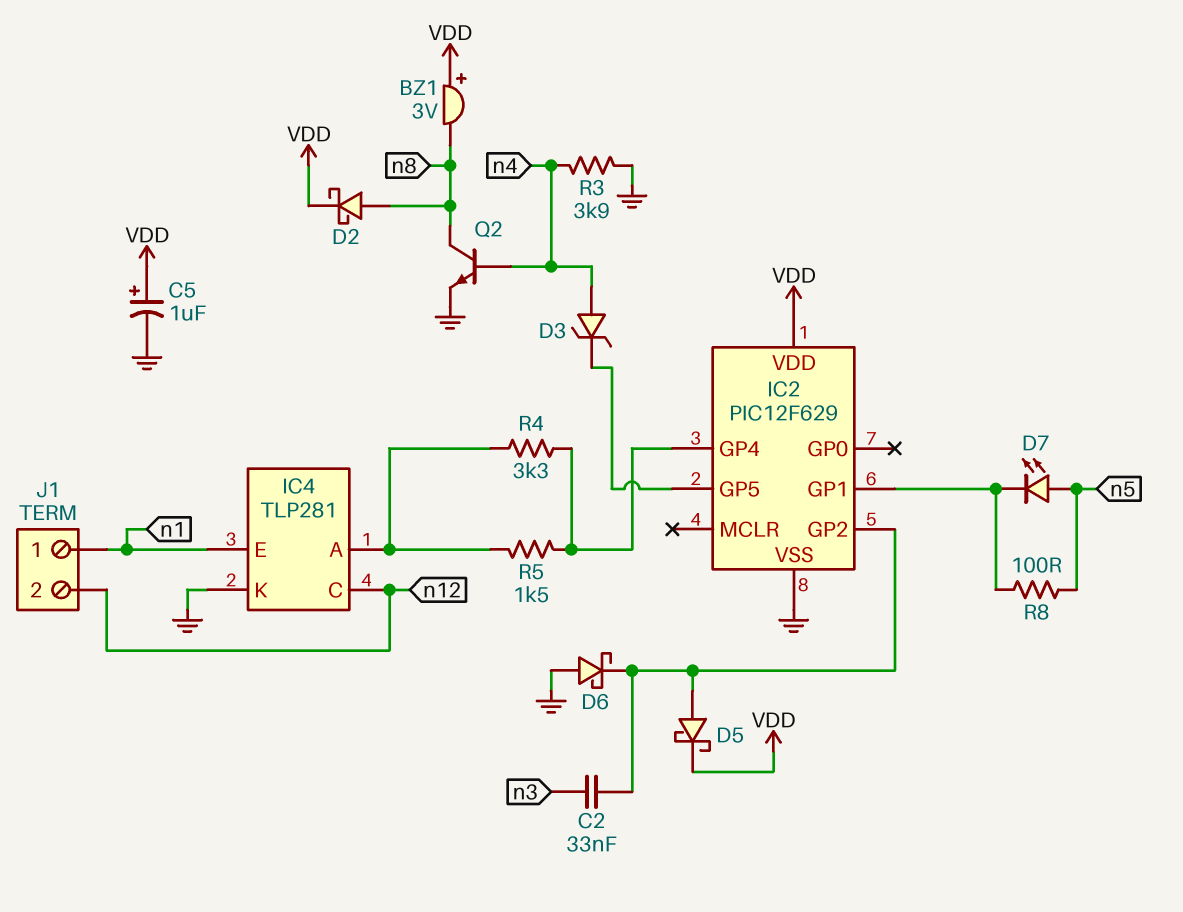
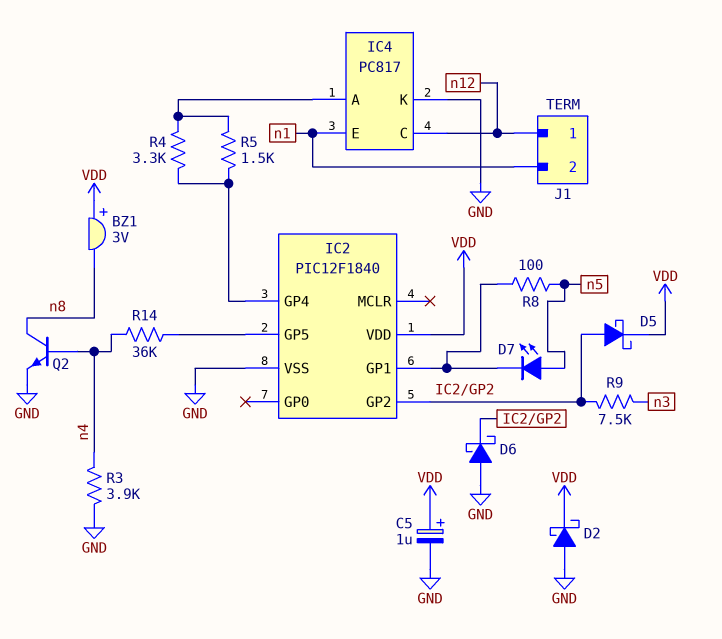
C2: 33nF (IC2/GP2, n3) -> none
D2: schottky (A n8, K VDD) -> schottky (A GND, K VDD)
D3: zener (A n4, K IC2/GP5) -> none
IC2: PIC12F629 -> PIC12F1840
IC4: TLP281 -> PC817
J1 pin 1: n1 -> n12
J1 pin 2: n12 -> n1
R9: none -> 7.5k (IC2/GP2, n3)
R14: none -> 36k (IC2/GP5, n4)

